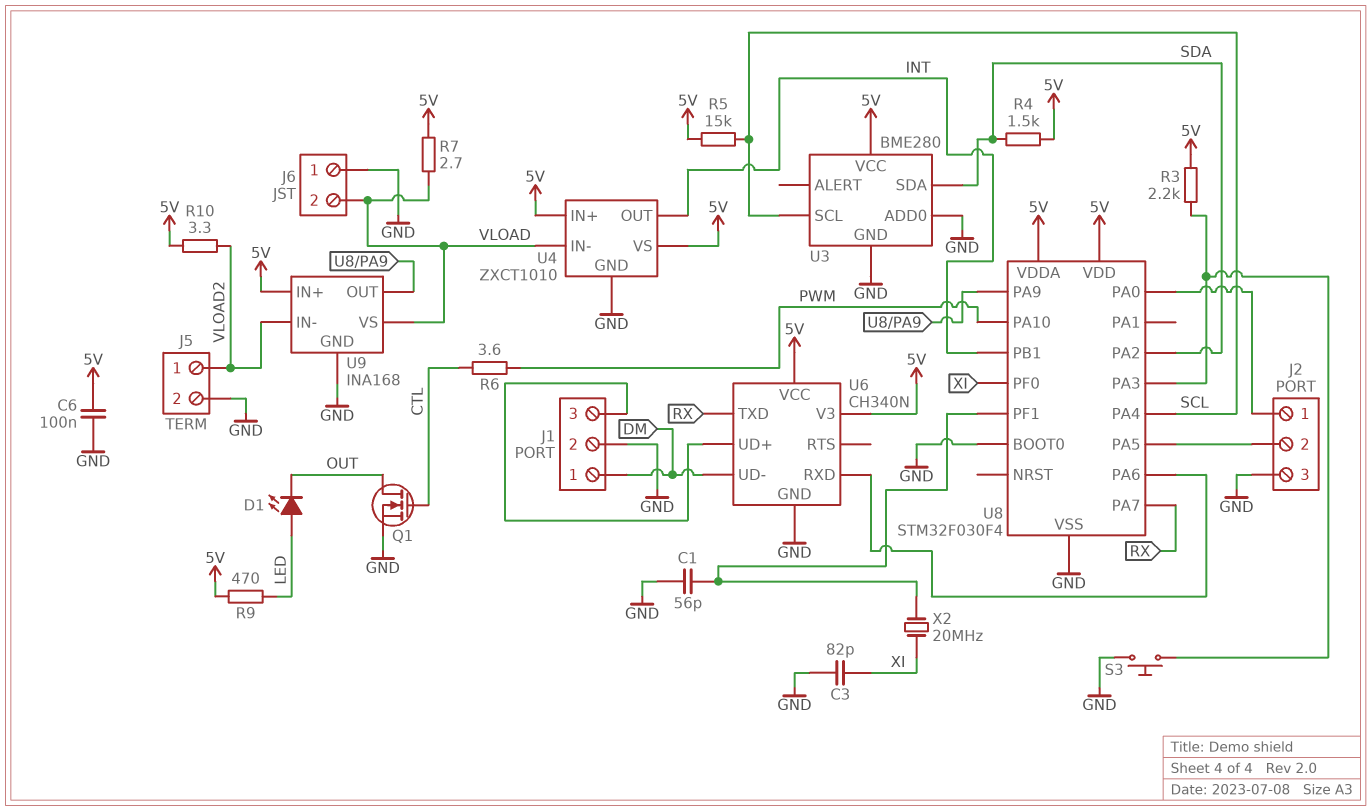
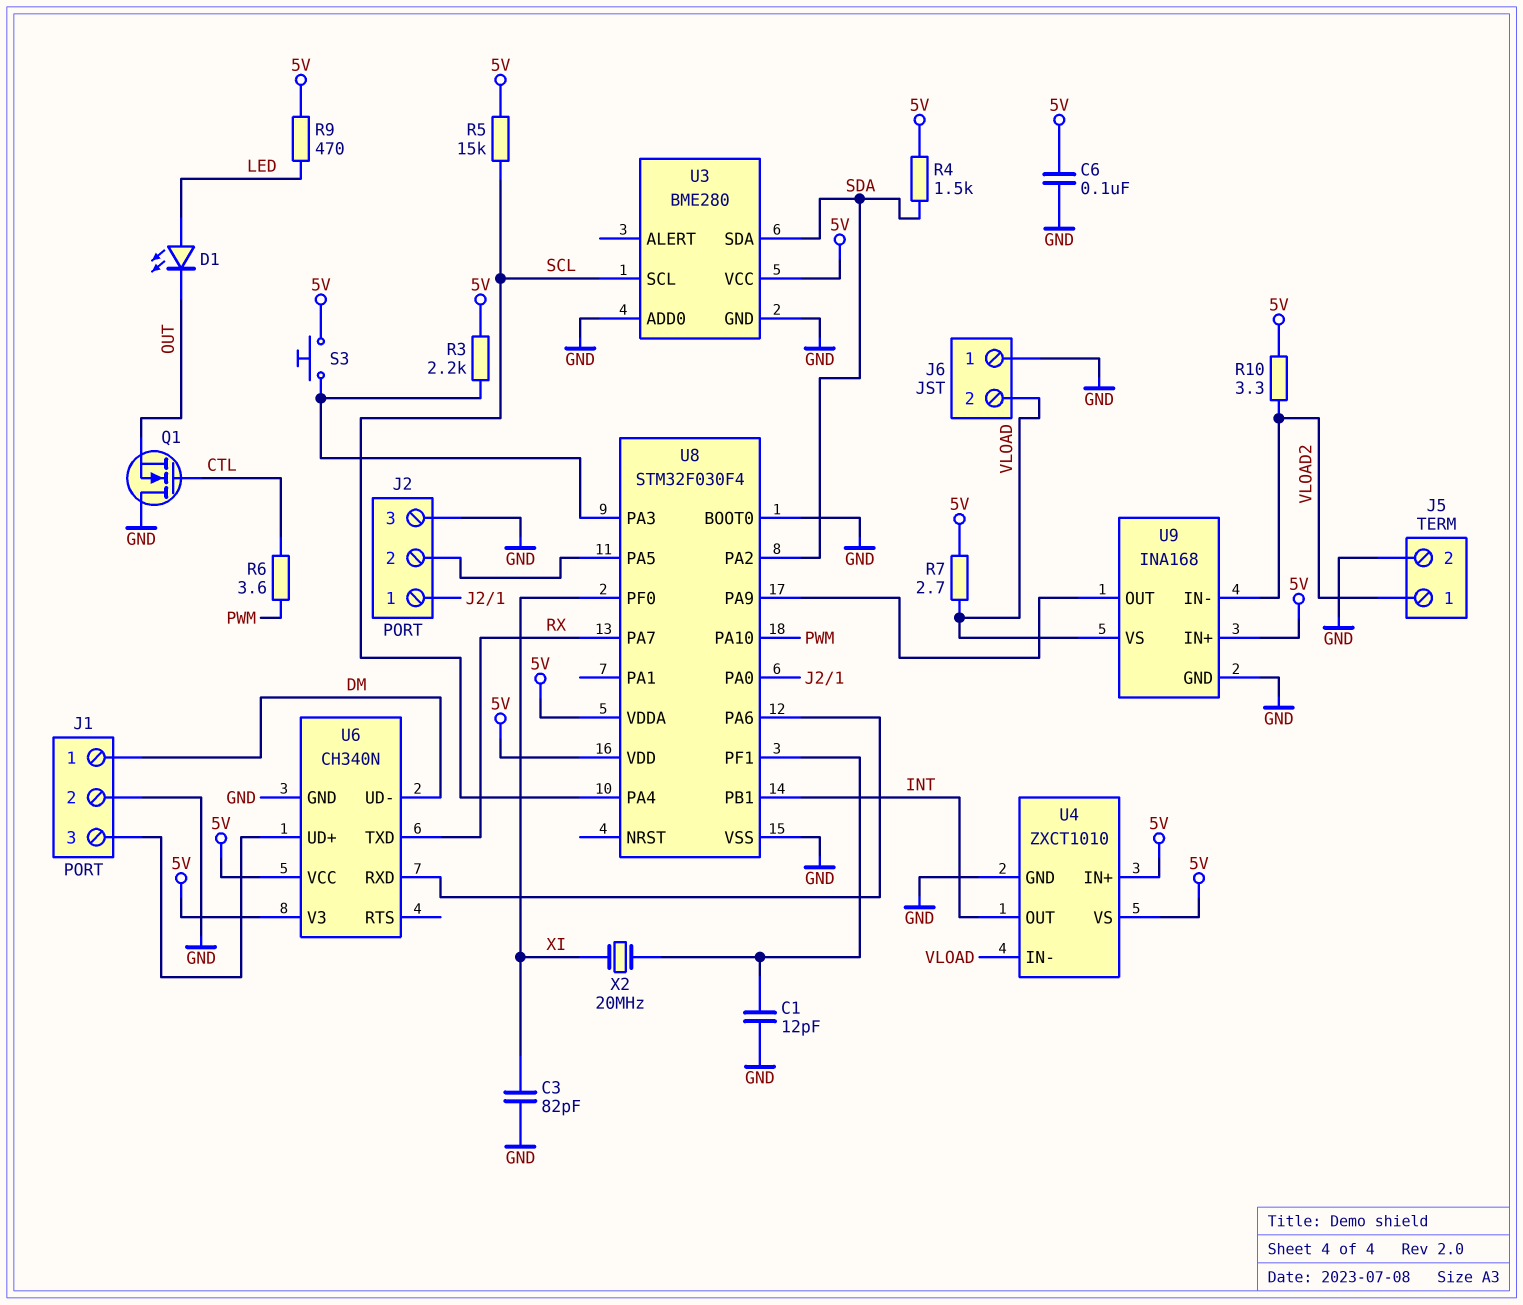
C1: 56pF (GND, U8/PF1) -> 12pF (GND, U8/PF1)
Q1: NMOS (G CTL, D OUT, S GND) -> NMOS (G CTL, D GND, S OUT)
S3: button (GND, U8/PA3) -> button (5V, U8/PA3)

